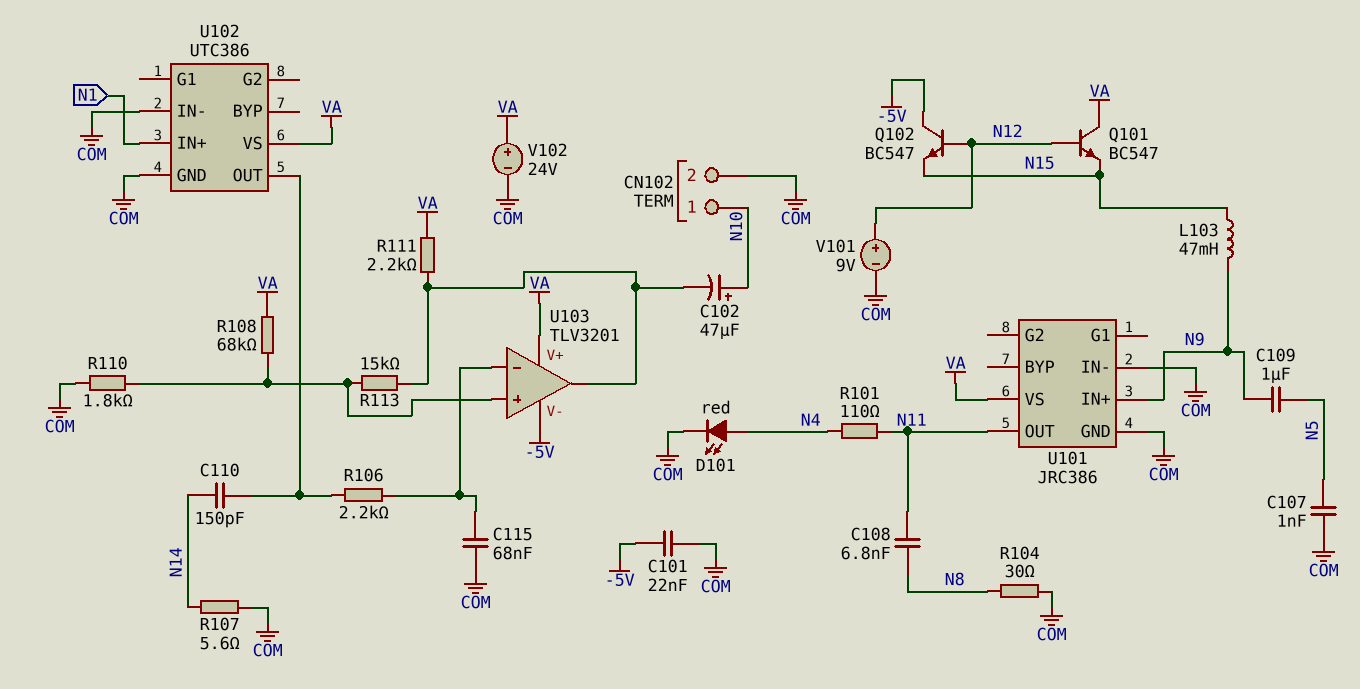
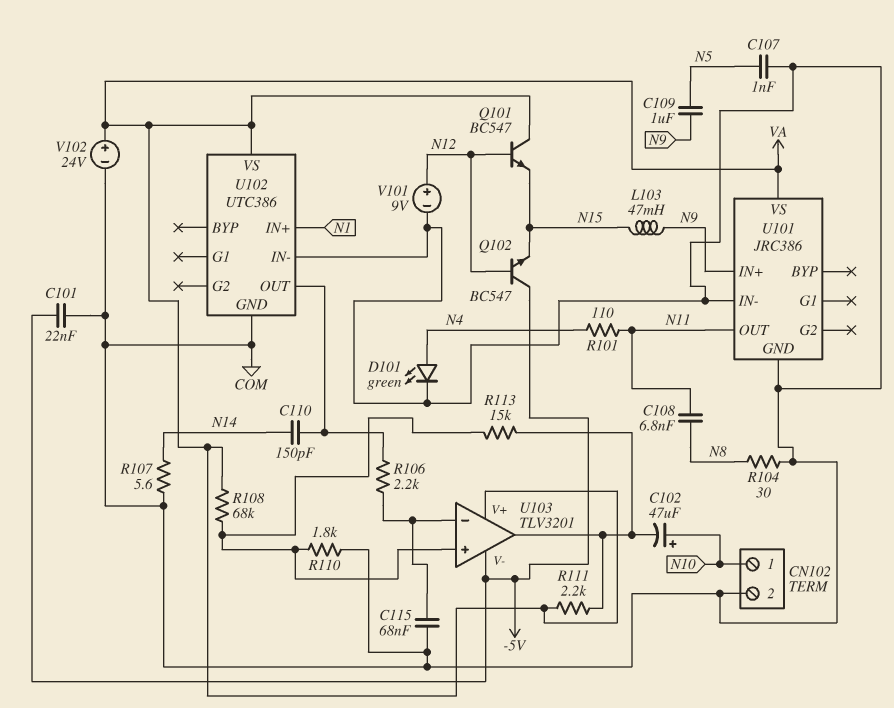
D101: LED red (A N4, K COM) -> LED green (A N4, K COM)

